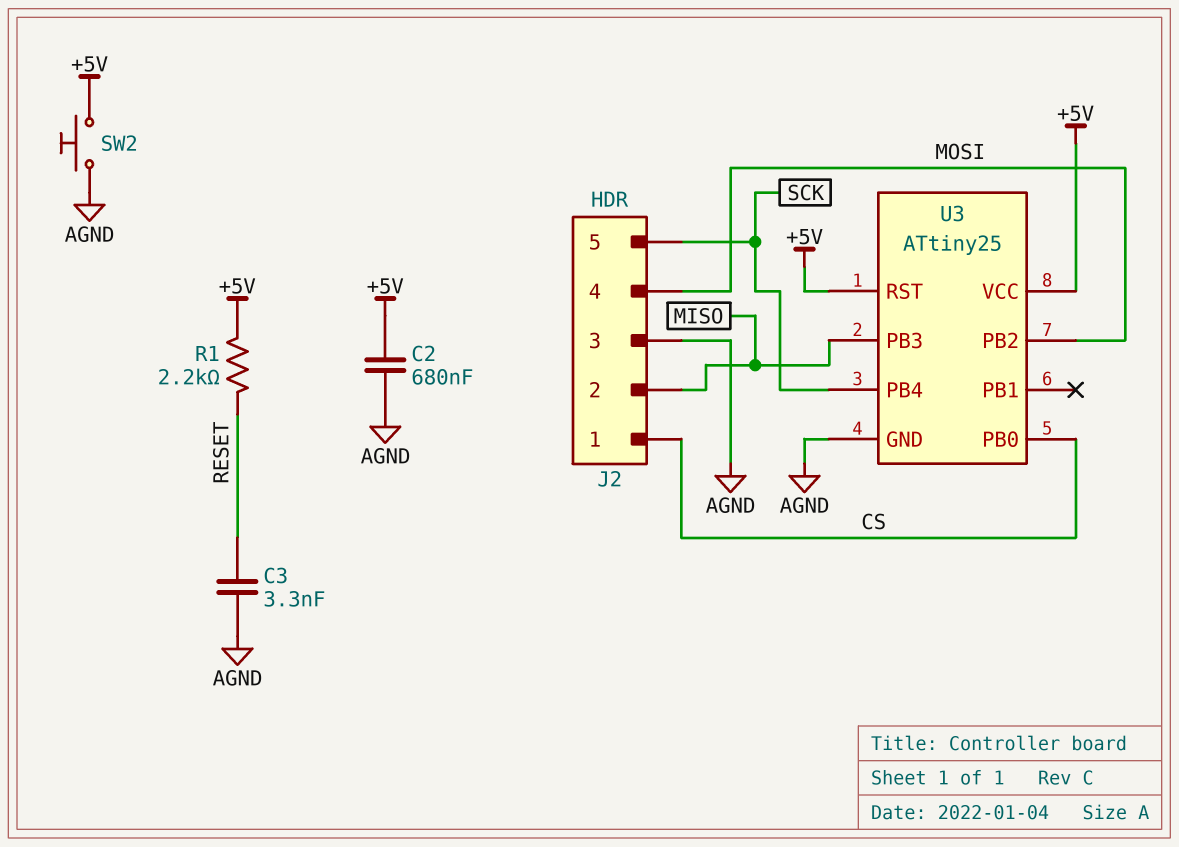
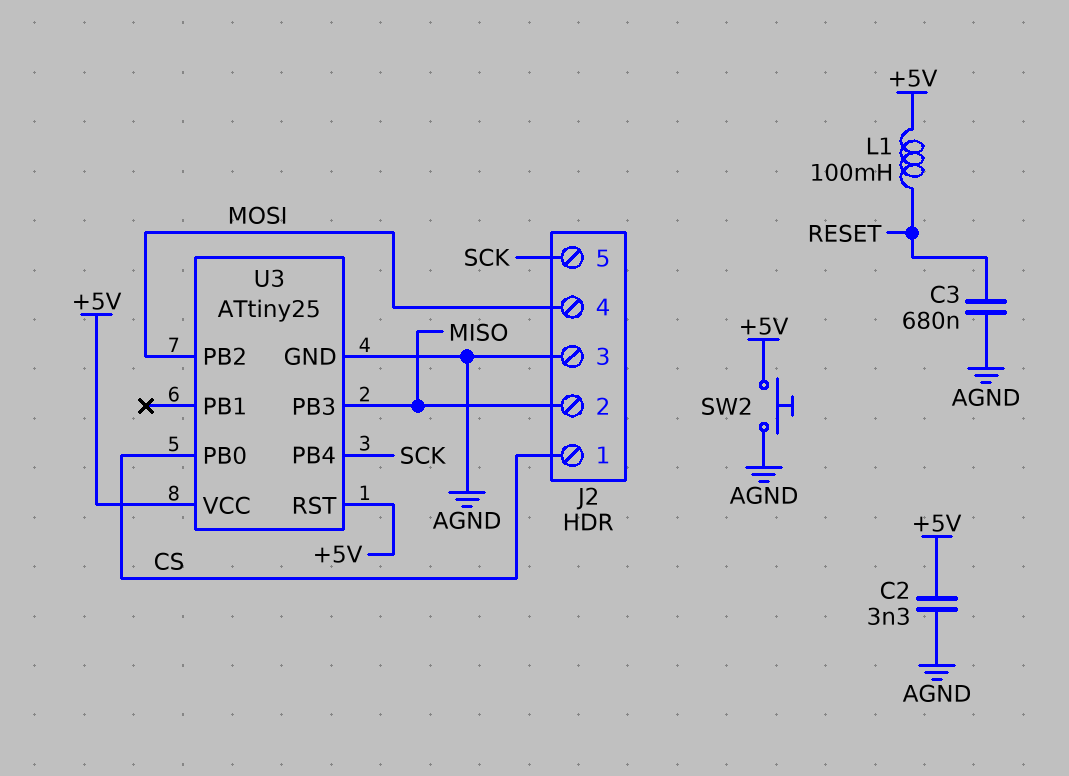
C2: 680nF (+5V, AGND) -> 3.3nF (+5V, AGND)
C3: 3.3nF (AGND, RESET) -> 680nF (AGND, RESET)
L1: none -> 100mH (+5V, RESET)
R1: 2.2k (+5V, RESET) -> none

